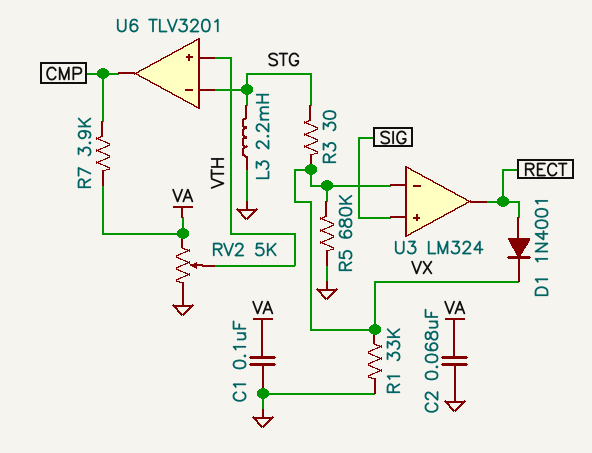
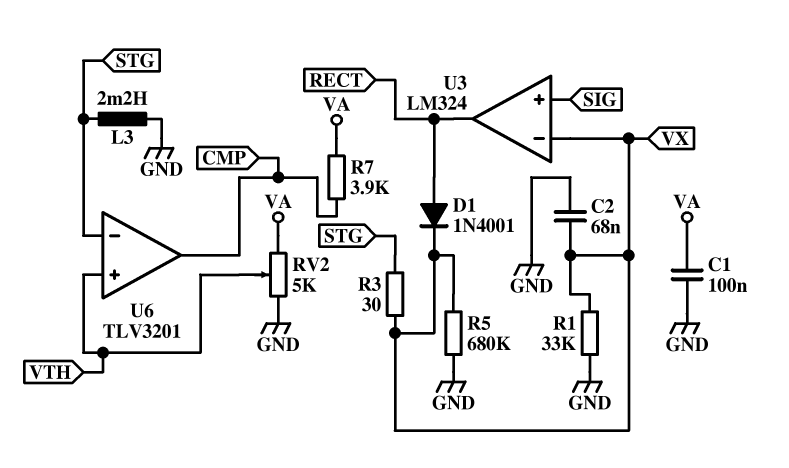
C2: 68nF (GND, VA) -> 68nF (GND, VX)

